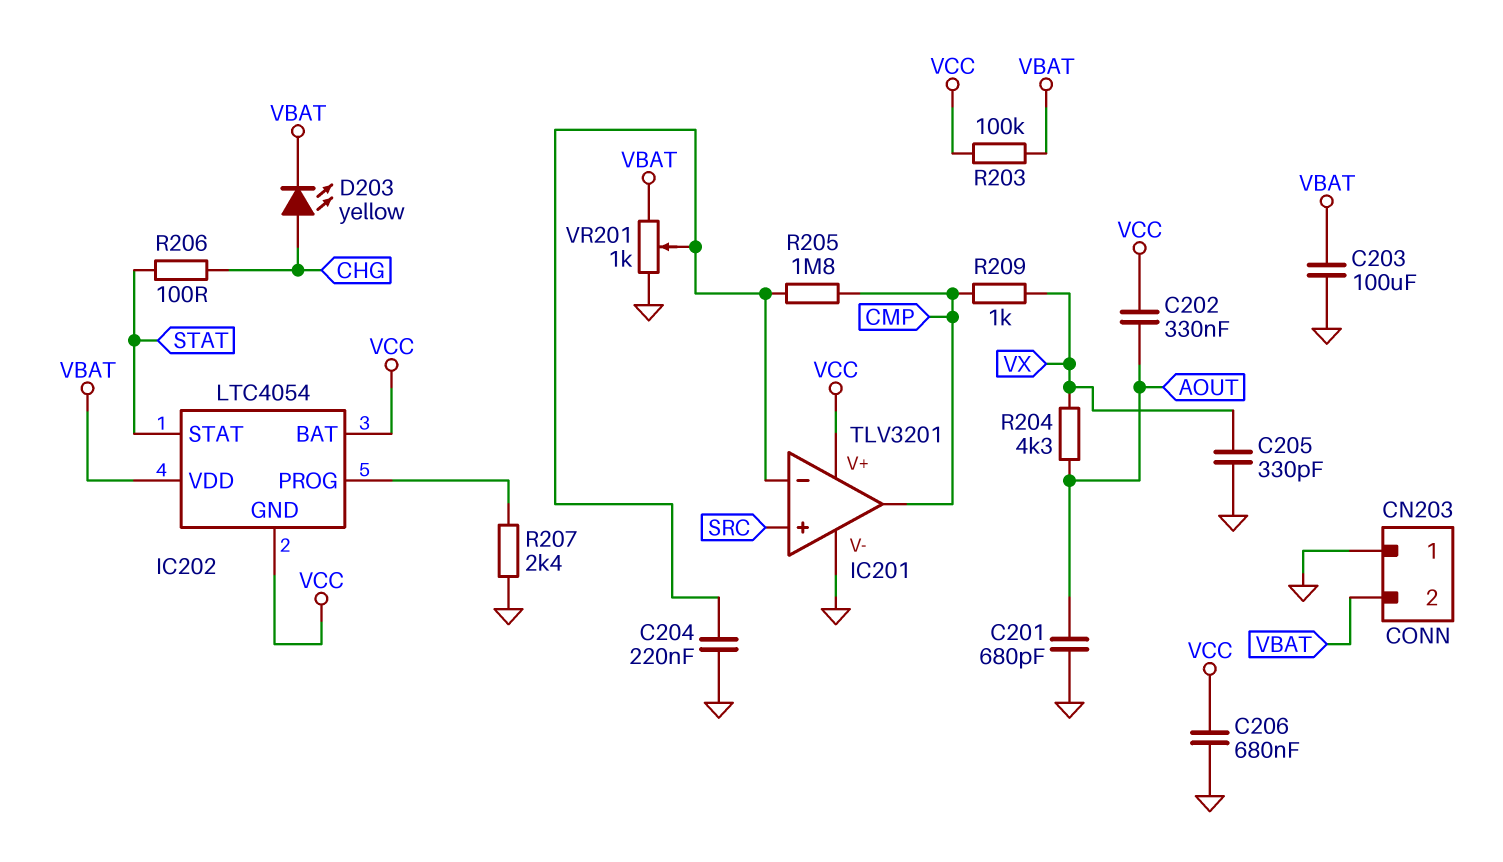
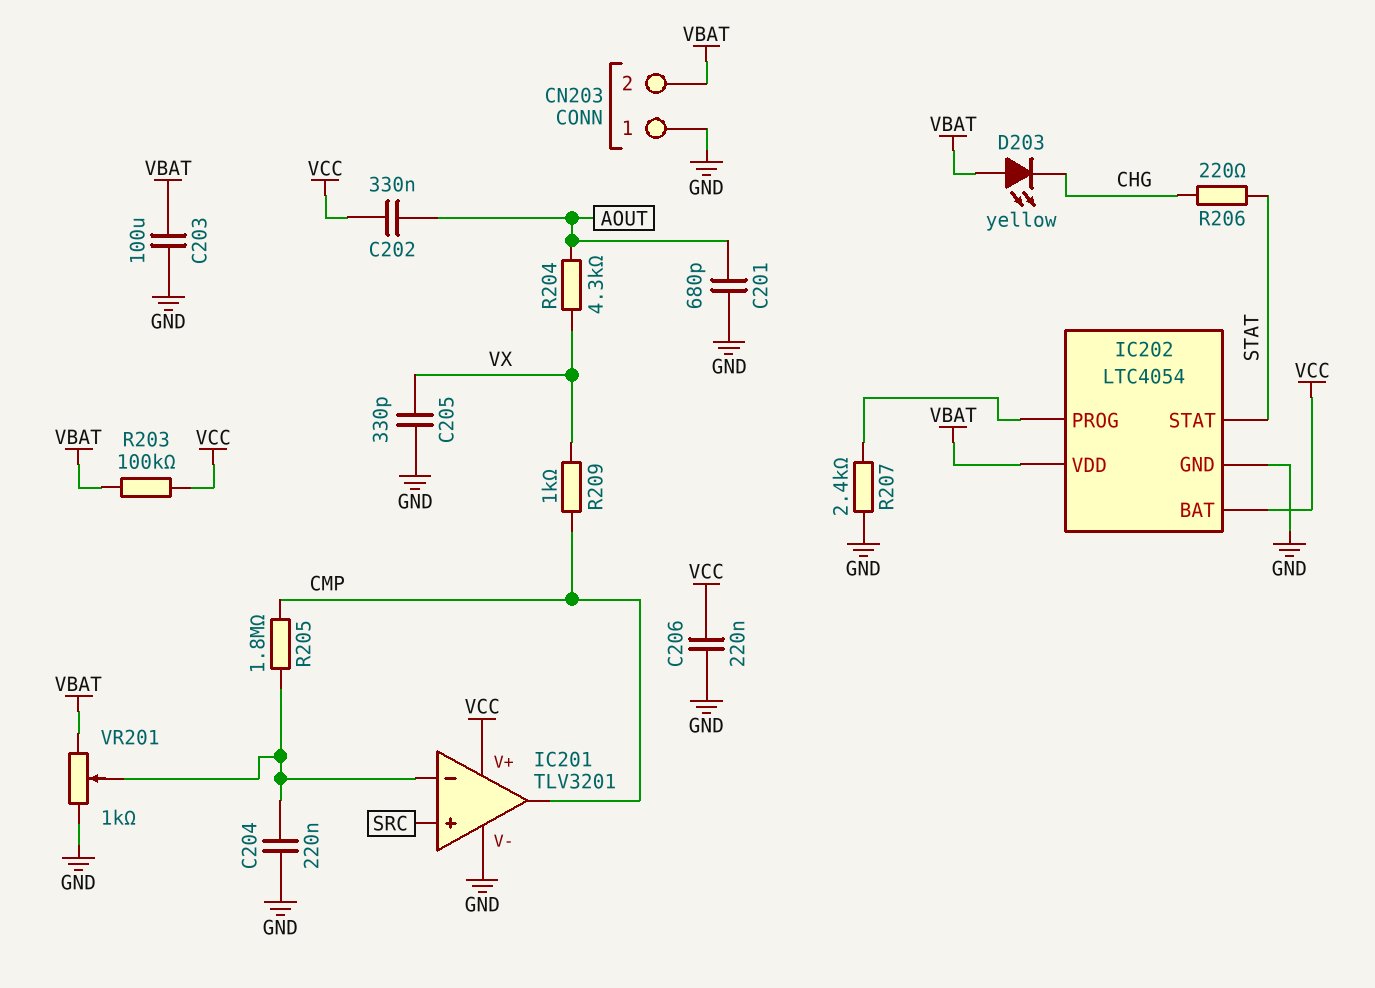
C206: 680nF (GND, VCC) -> 220nF (GND, VCC)
D203: LED yellow (A CHG, K VBAT) -> LED yellow (A VBAT, K CHG)
IC202 pin GND: VCC -> GND
R206: 100 (CHG, STAT) -> 220 (CHG, STAT)

